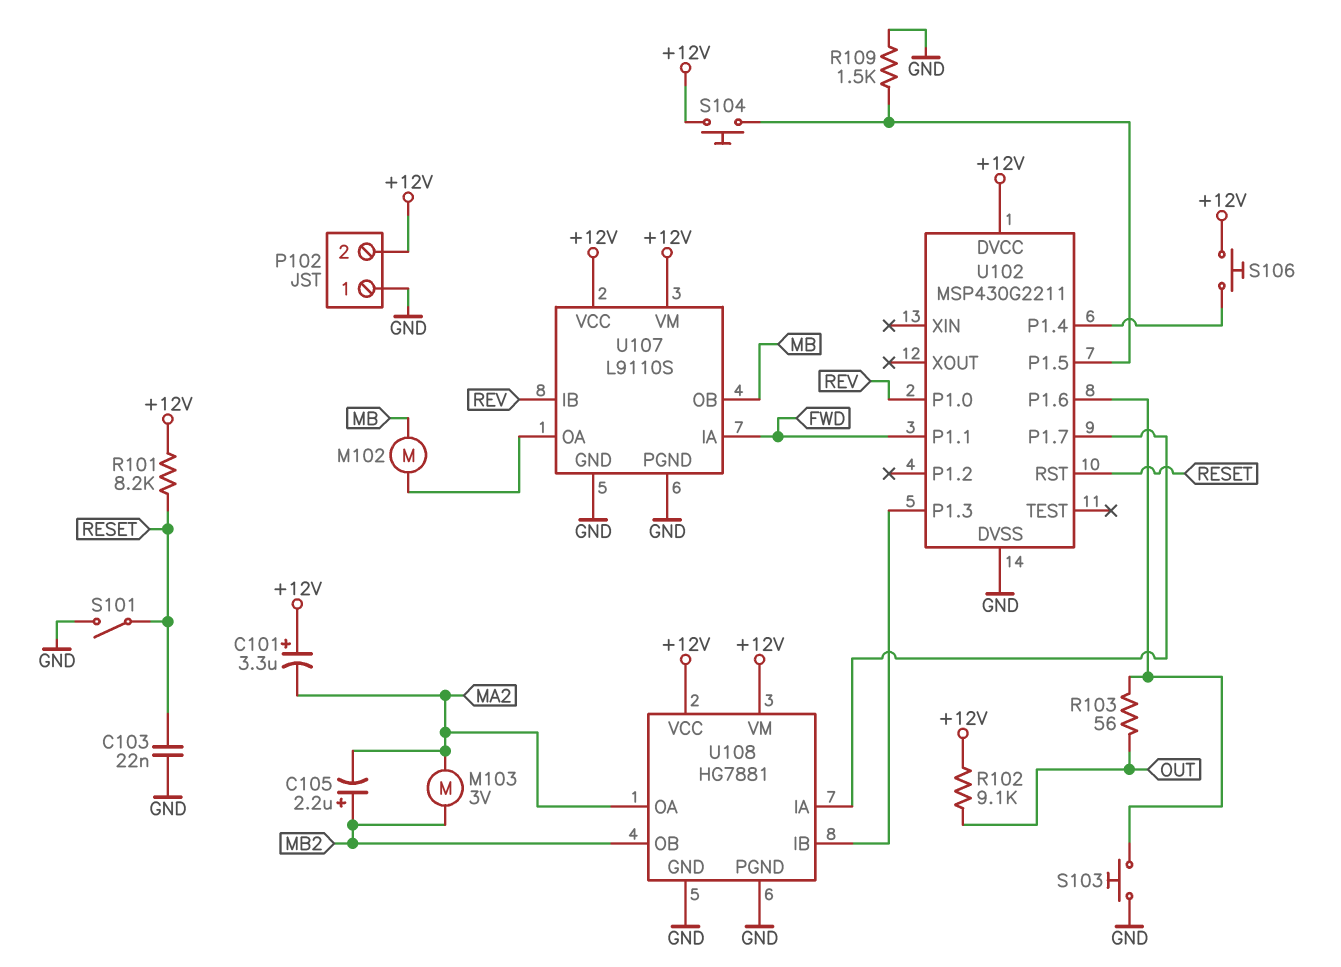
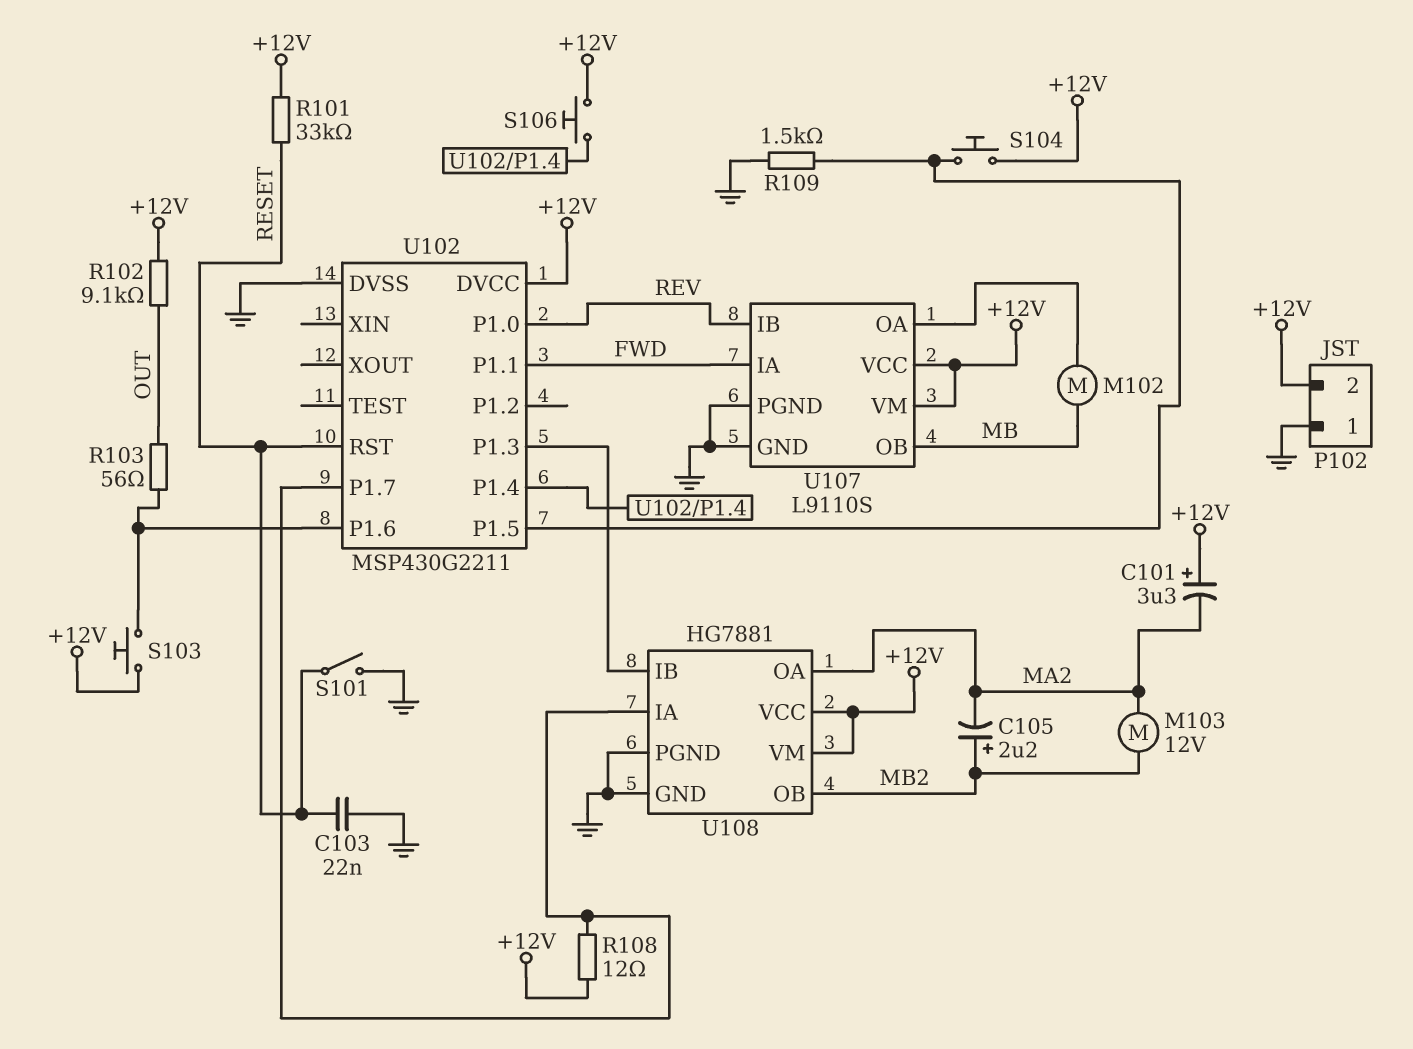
M103: motor 3V (MA2, MB2) -> motor 12V (MA2, MB2)
R101: 8.2k (+12V, RESET) -> 33k (+12V, RESET)
R108: none -> 12 (+12V, U102/P1.7)
S103: button (GND, U102/P1.6) -> button (+12V, U102/P1.6)

